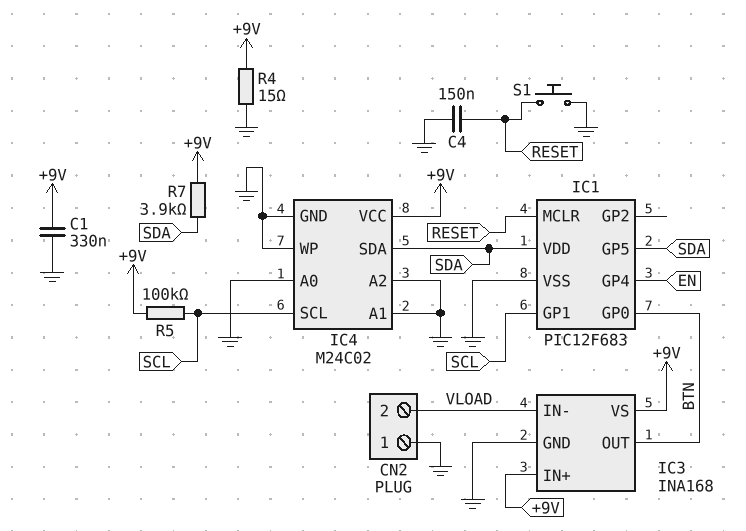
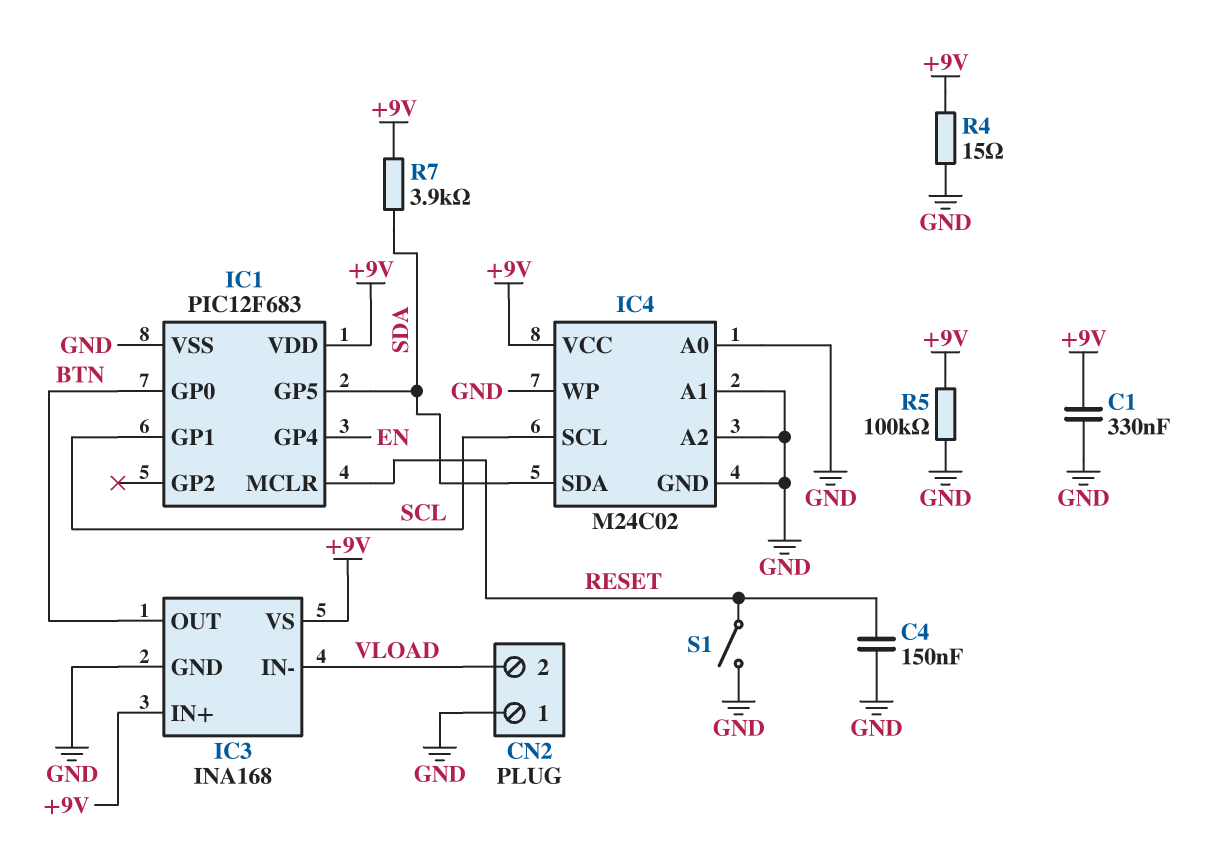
IC1 pin VDD: SDA -> +9V
R5: 100k (+9V, SCL) -> 100k (+9V, GND)
S1: button (GND, RESET) -> switch (GND, RESET)

